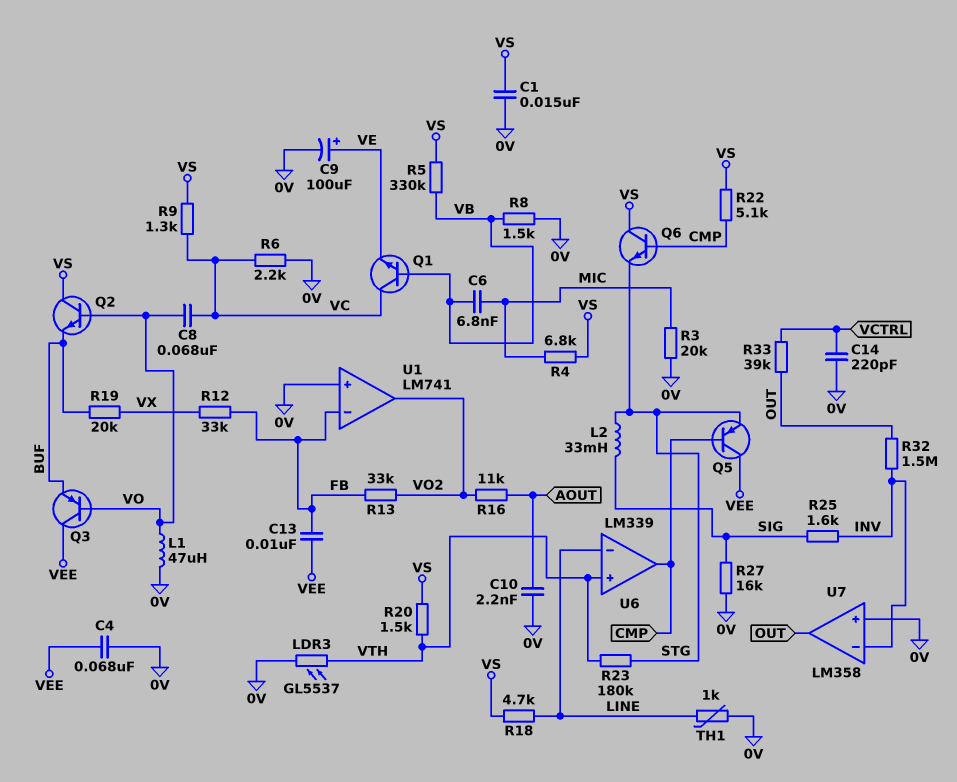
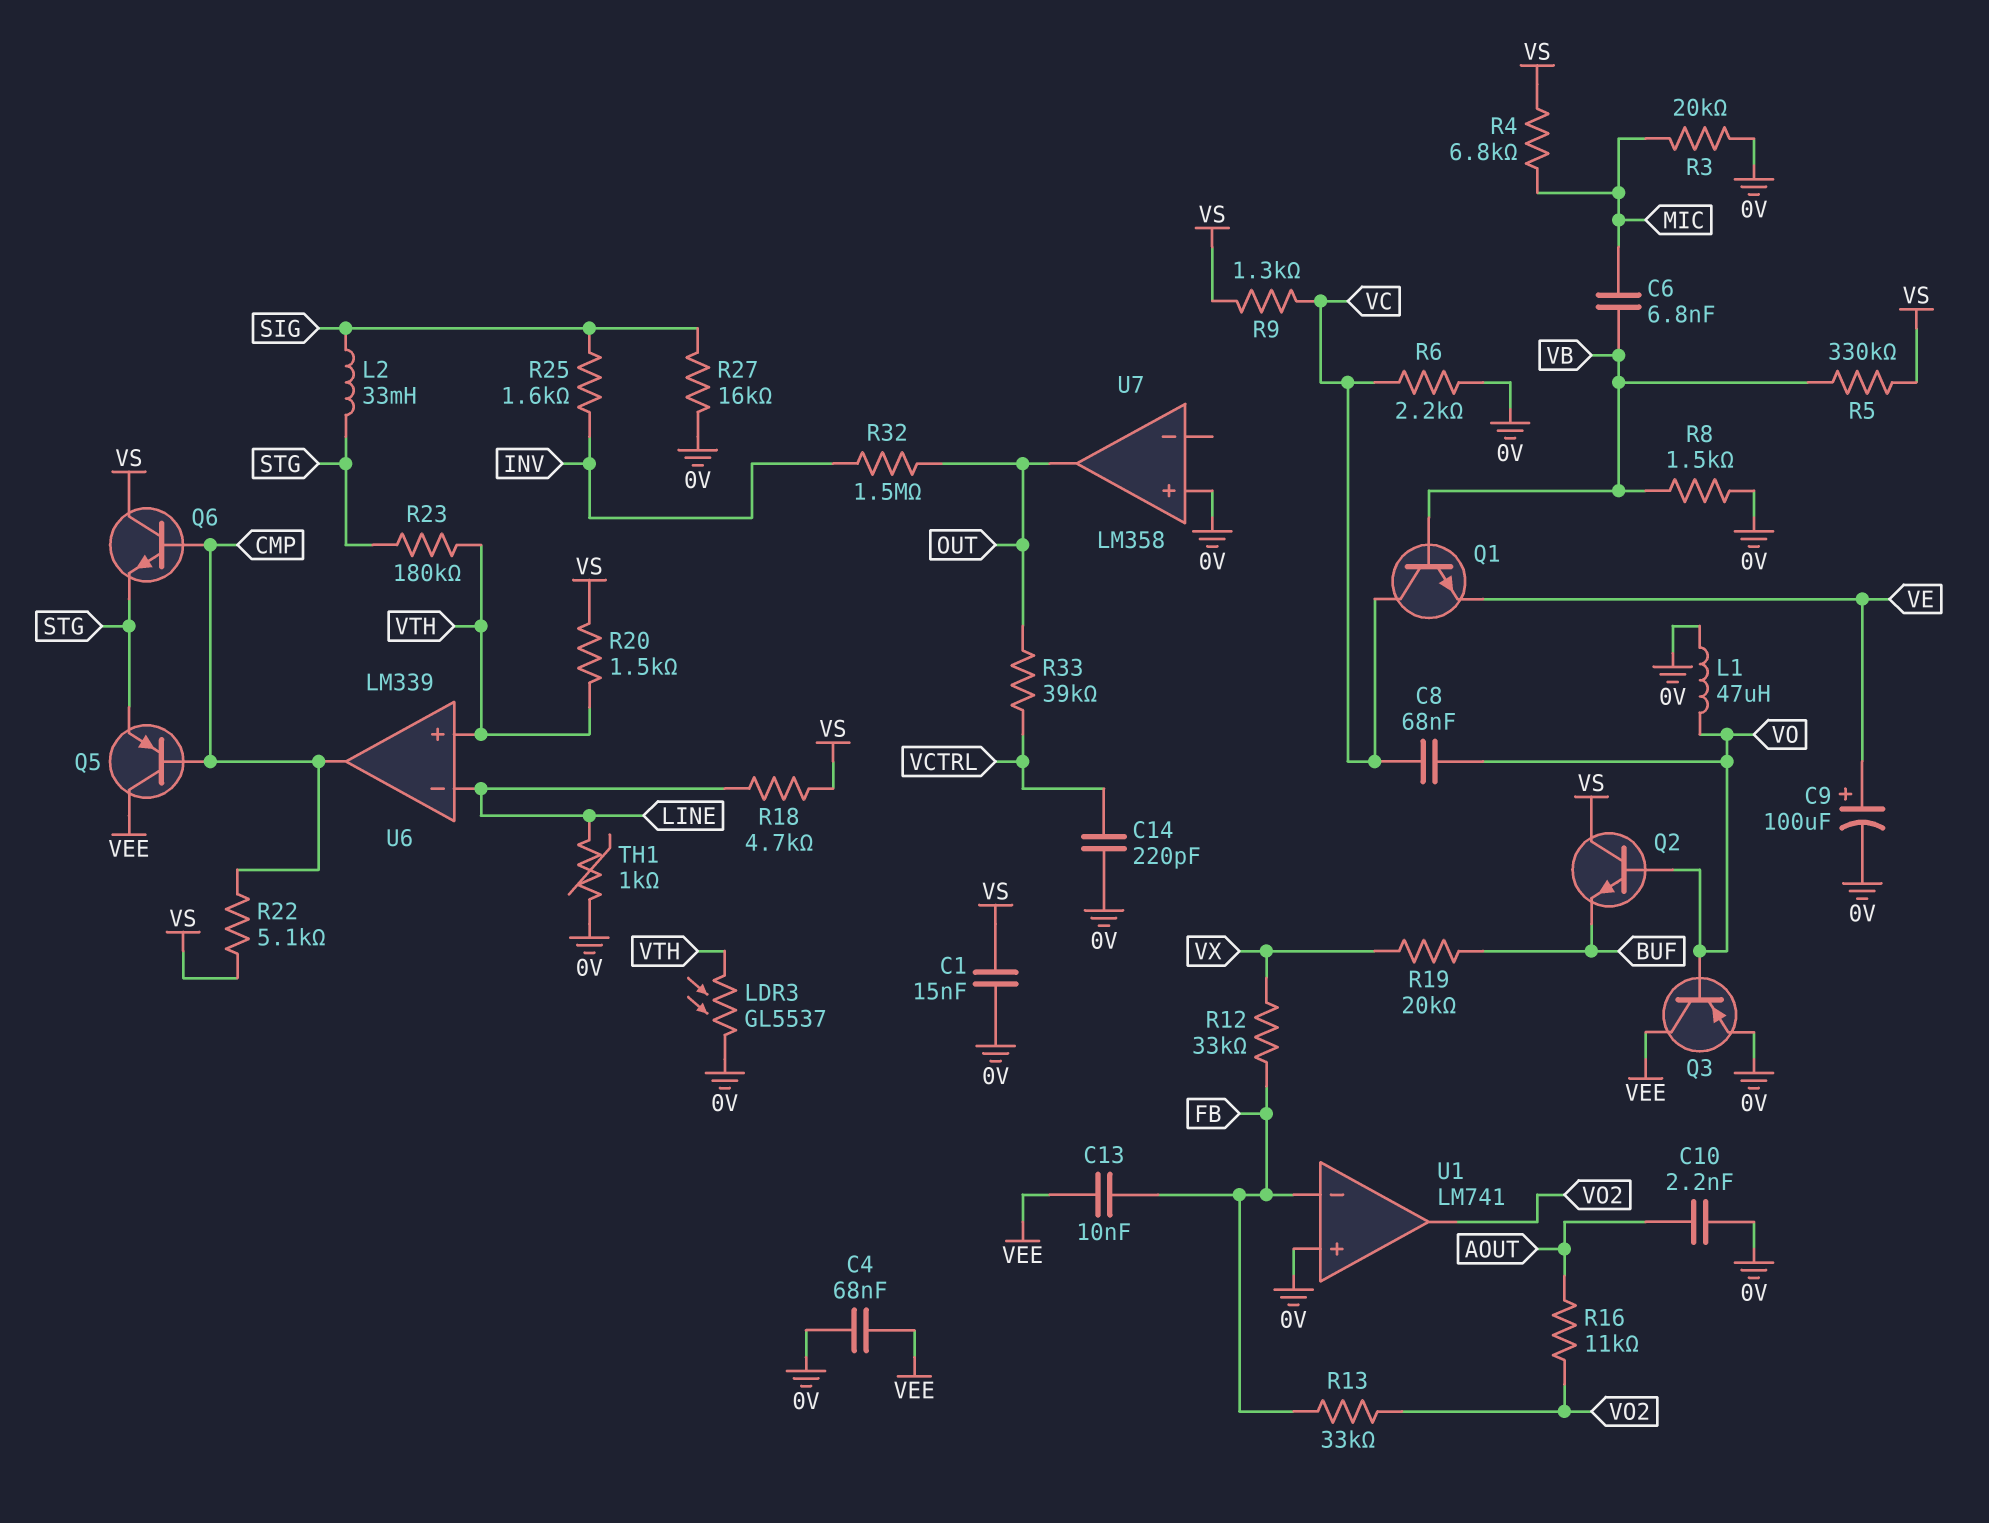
Q3: PNP (B VO, C VEE, E BUF) -> PNP (B VO, C VEE, E 0V)
U7 pin in-: INV -> none

